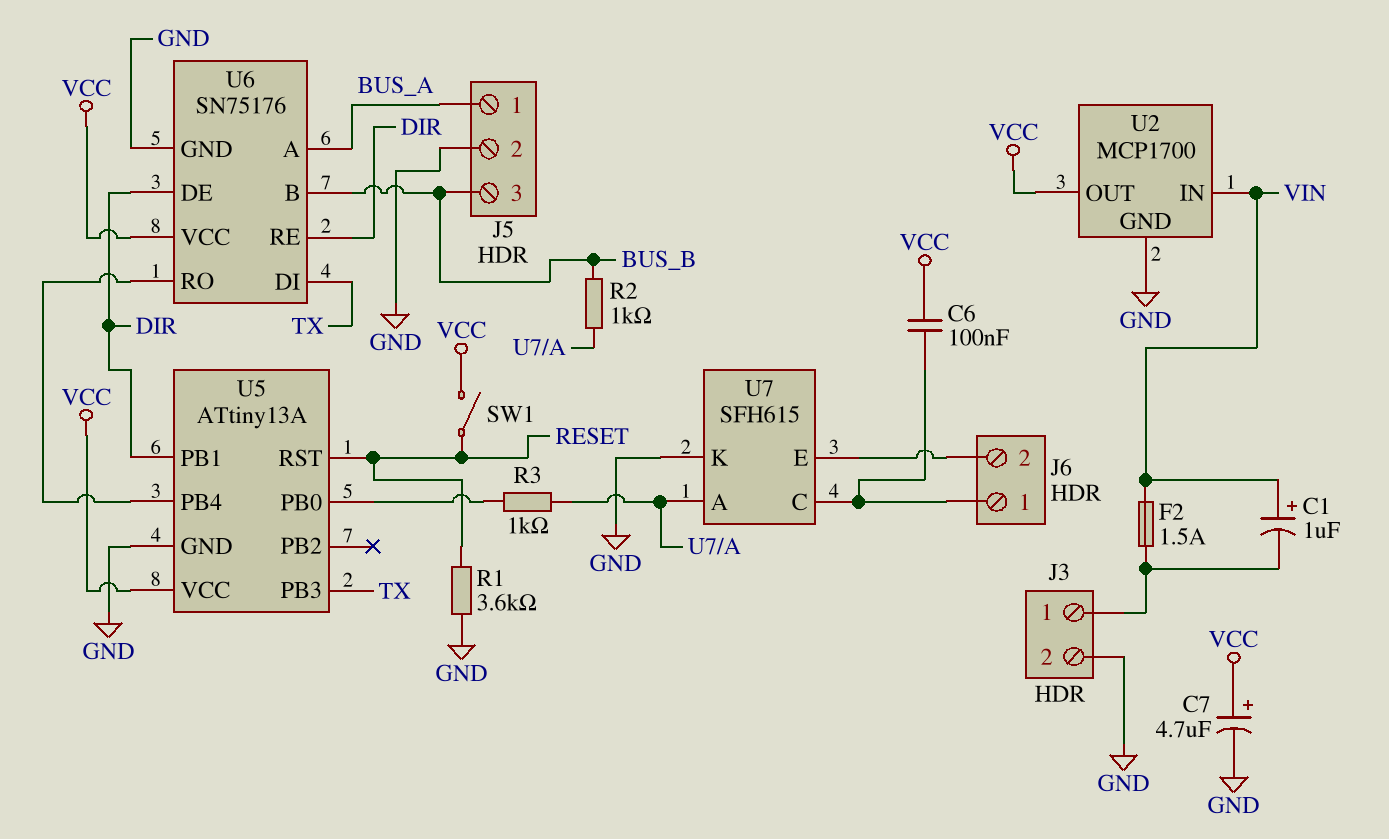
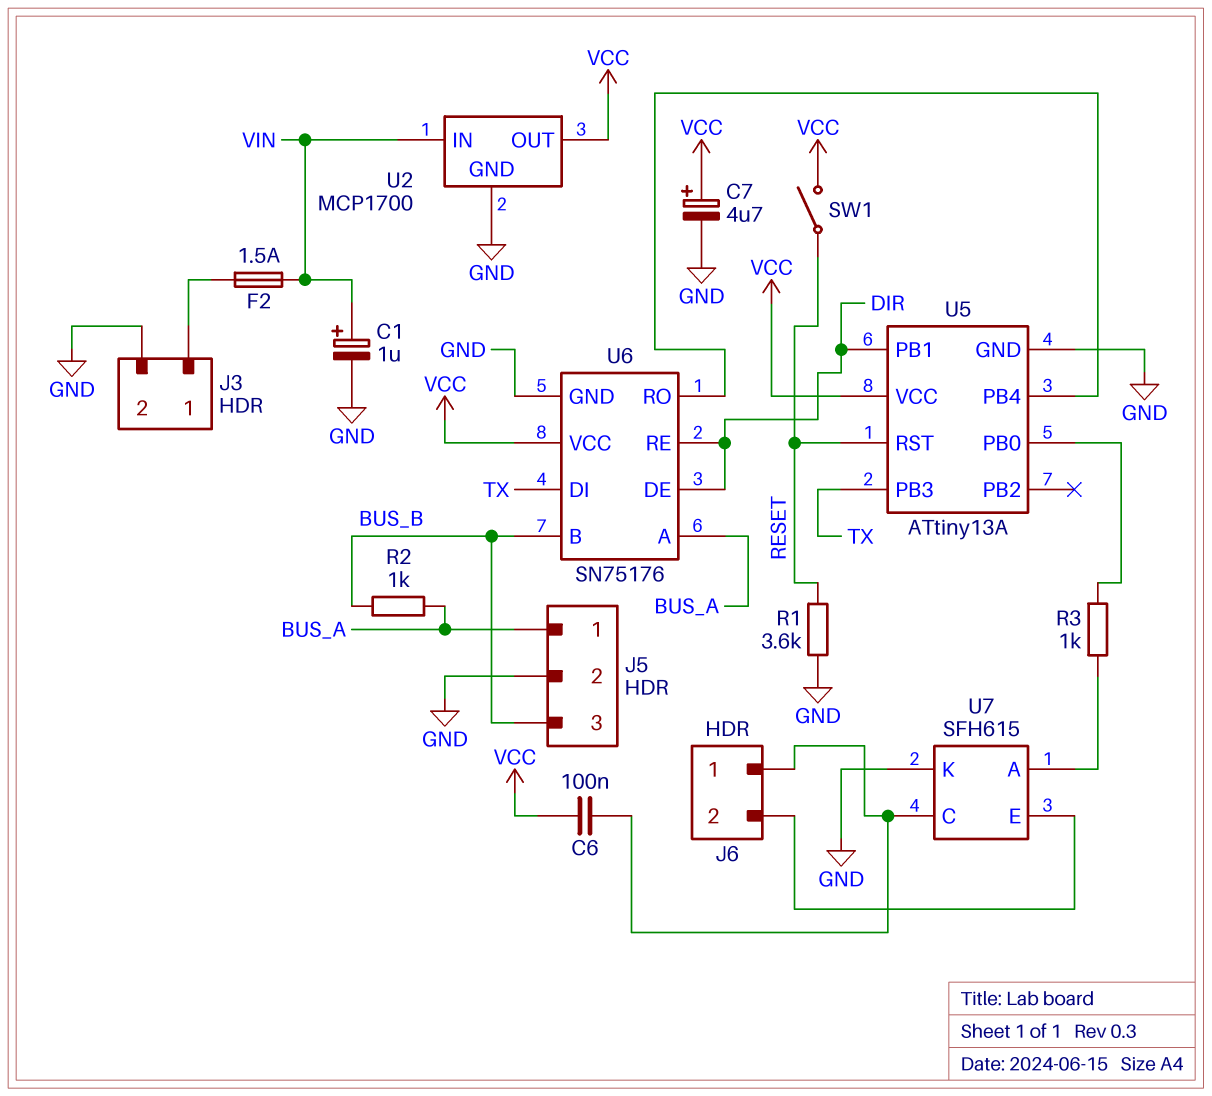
C1: 1uF (plus VIN, minus J3/1) -> 1uF (plus VIN, minus GND)
R2: 1k (BUS_B, U7/A) -> 1k (BUS_A, BUS_B)

